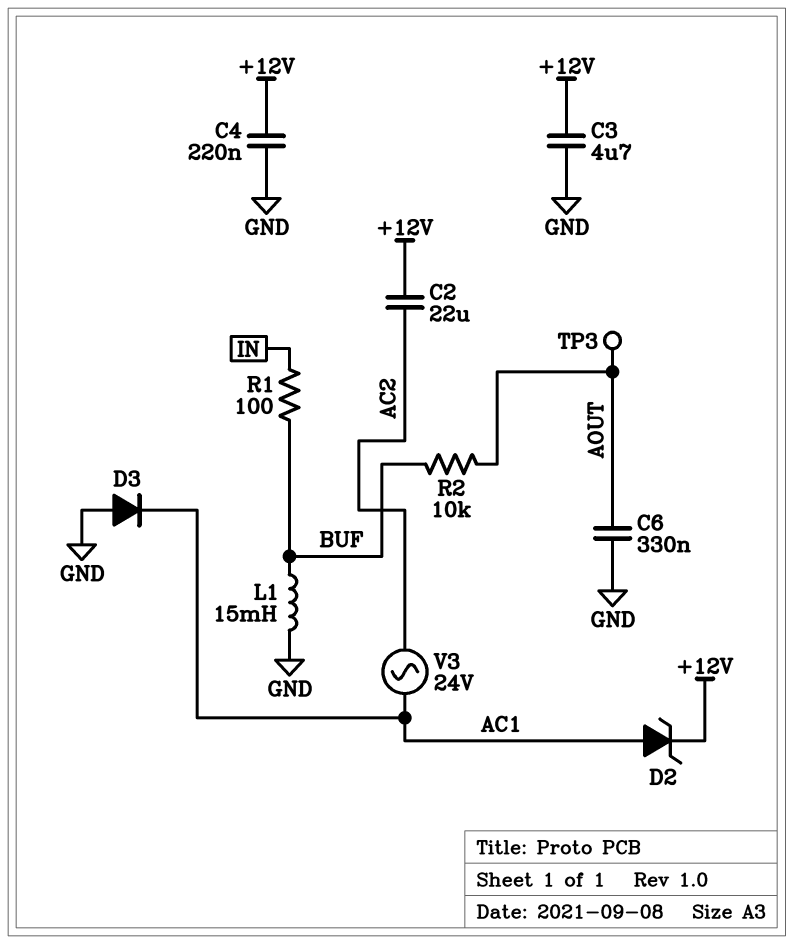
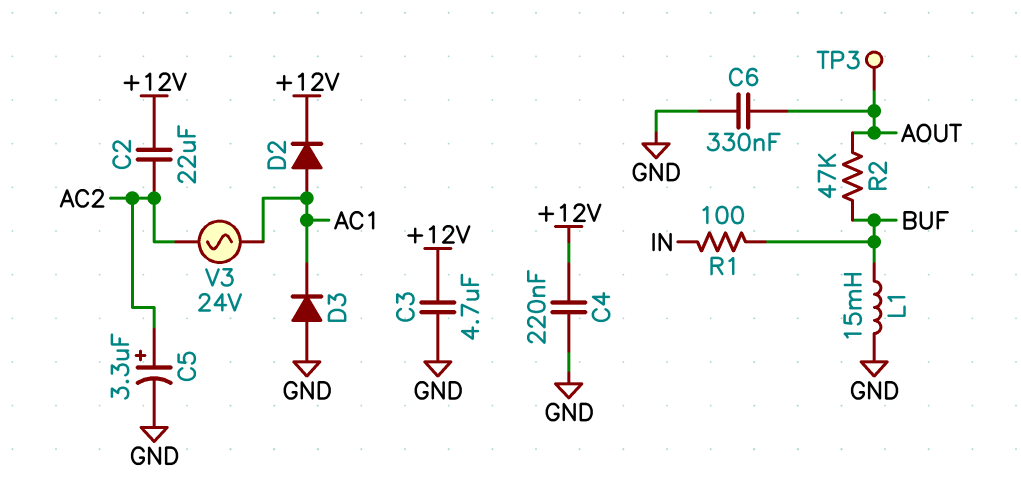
C5: none -> 3.3uF (plus AC2, minus GND)
D2: zener (A AC1, K +12V) -> diode (A AC1, K +12V)
R2: 10k (AOUT, BUF) -> 47k (AOUT, BUF)

